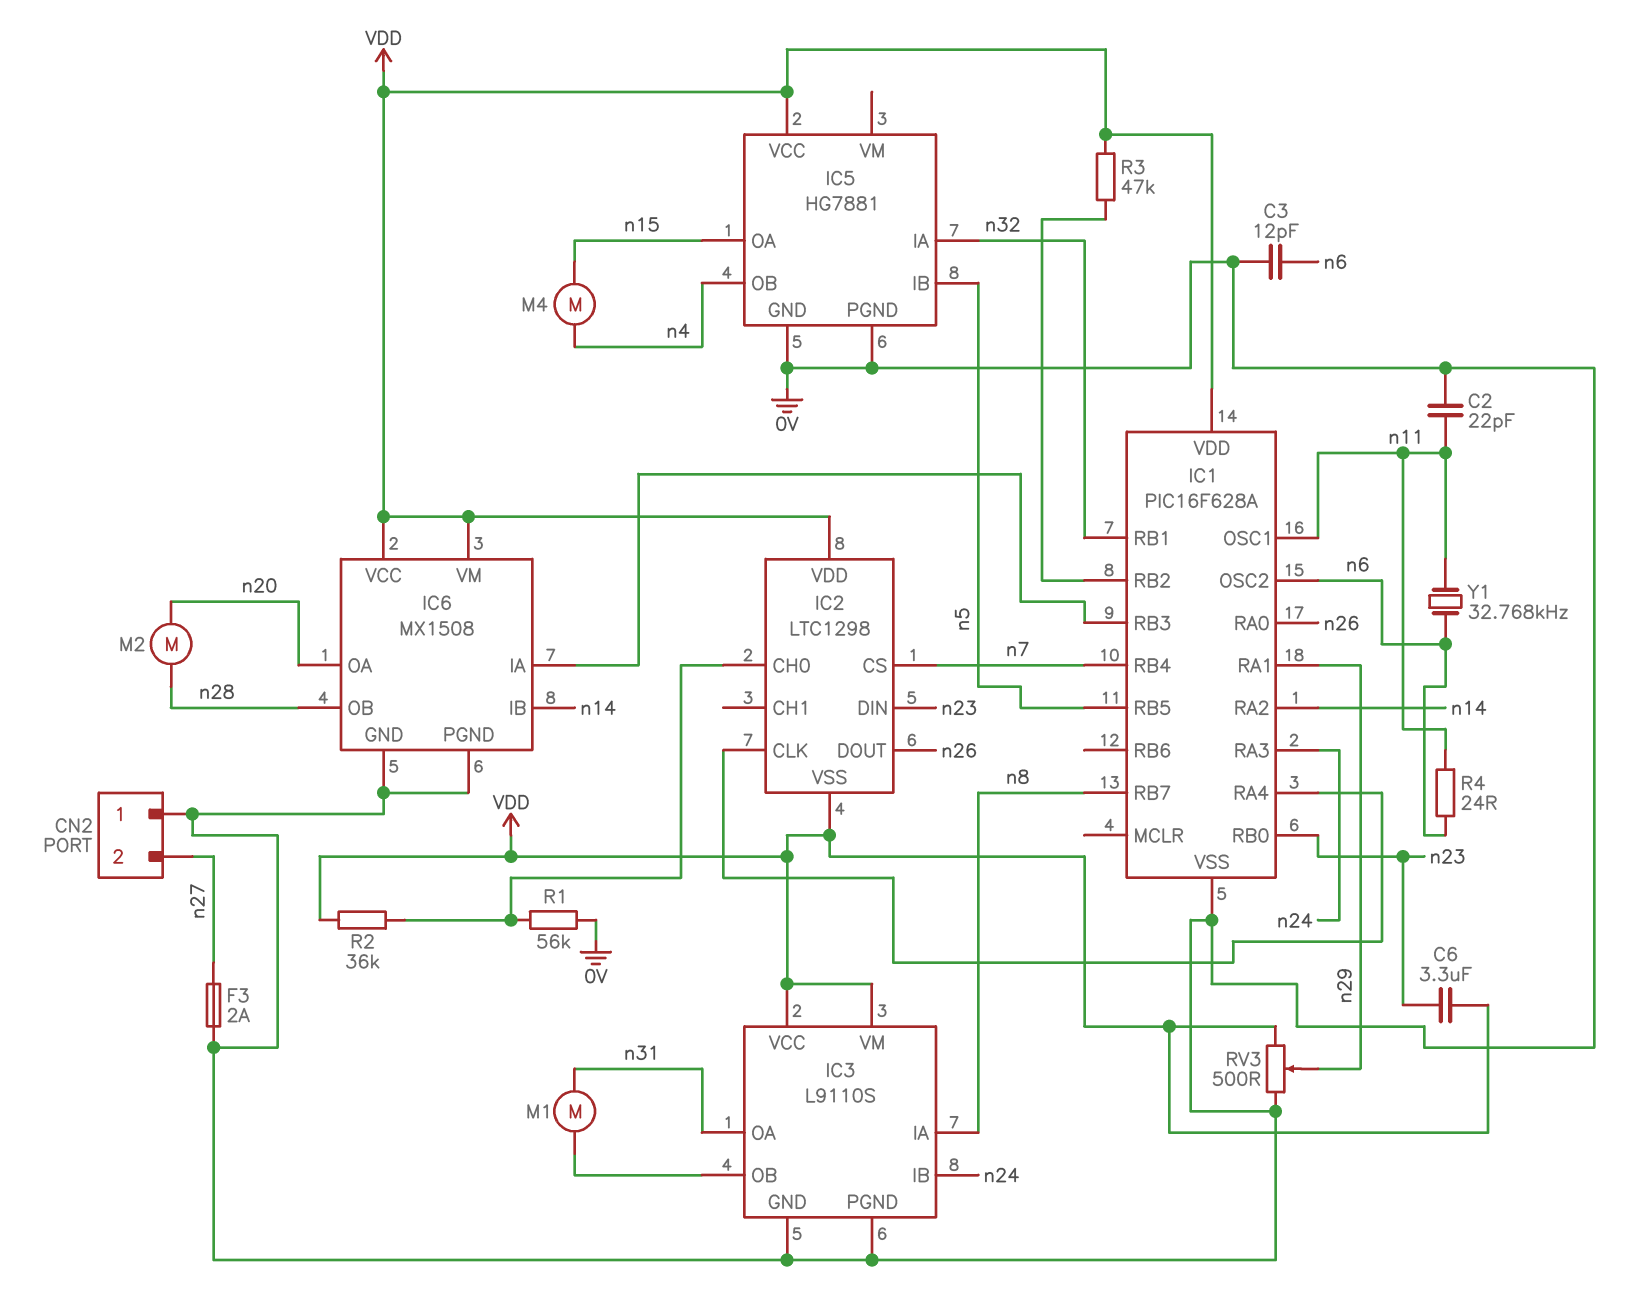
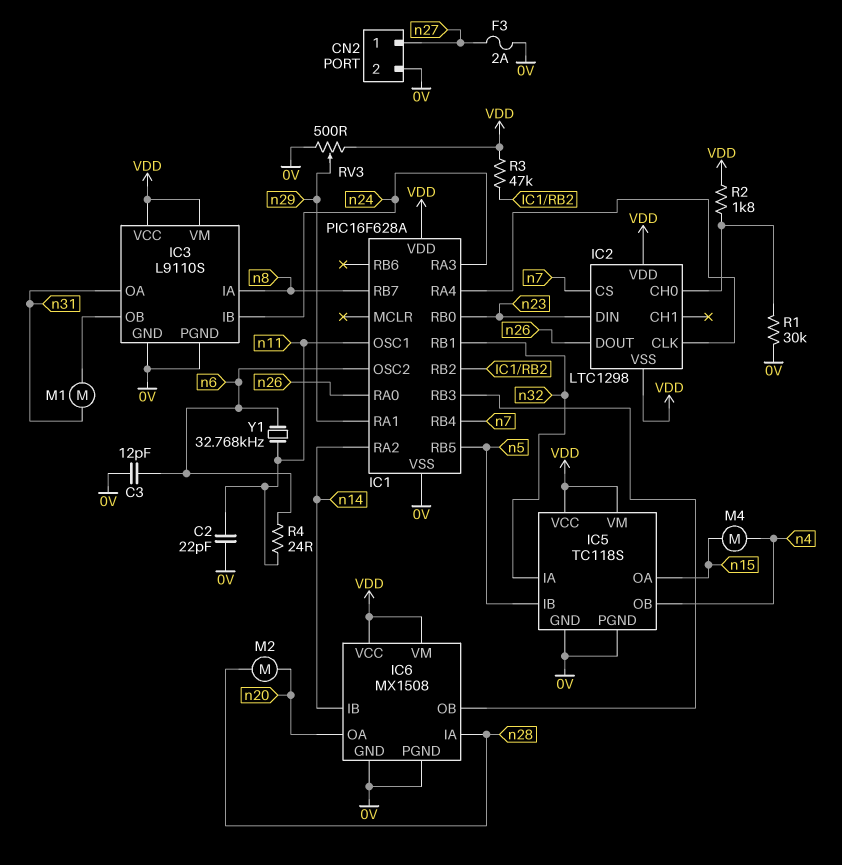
C6: 3.3uF (VDD, n23) -> none
CN2 pin 1: 0V -> n27
CN2 pin 2: n27 -> 0V
IC5: HG7881 -> TC118S
IC5 pin VM: none -> VDD
IC6 pin IA: IC1/RB3 -> n28
IC6 pin OB: n28 -> IC1/RB3
R1: 56k (0V, IC2/CH0) -> 30k (0V, IC2/CH0)
R2: 36k (IC2/CH0, VDD) -> 1.8k (IC2/CH0, VDD)

